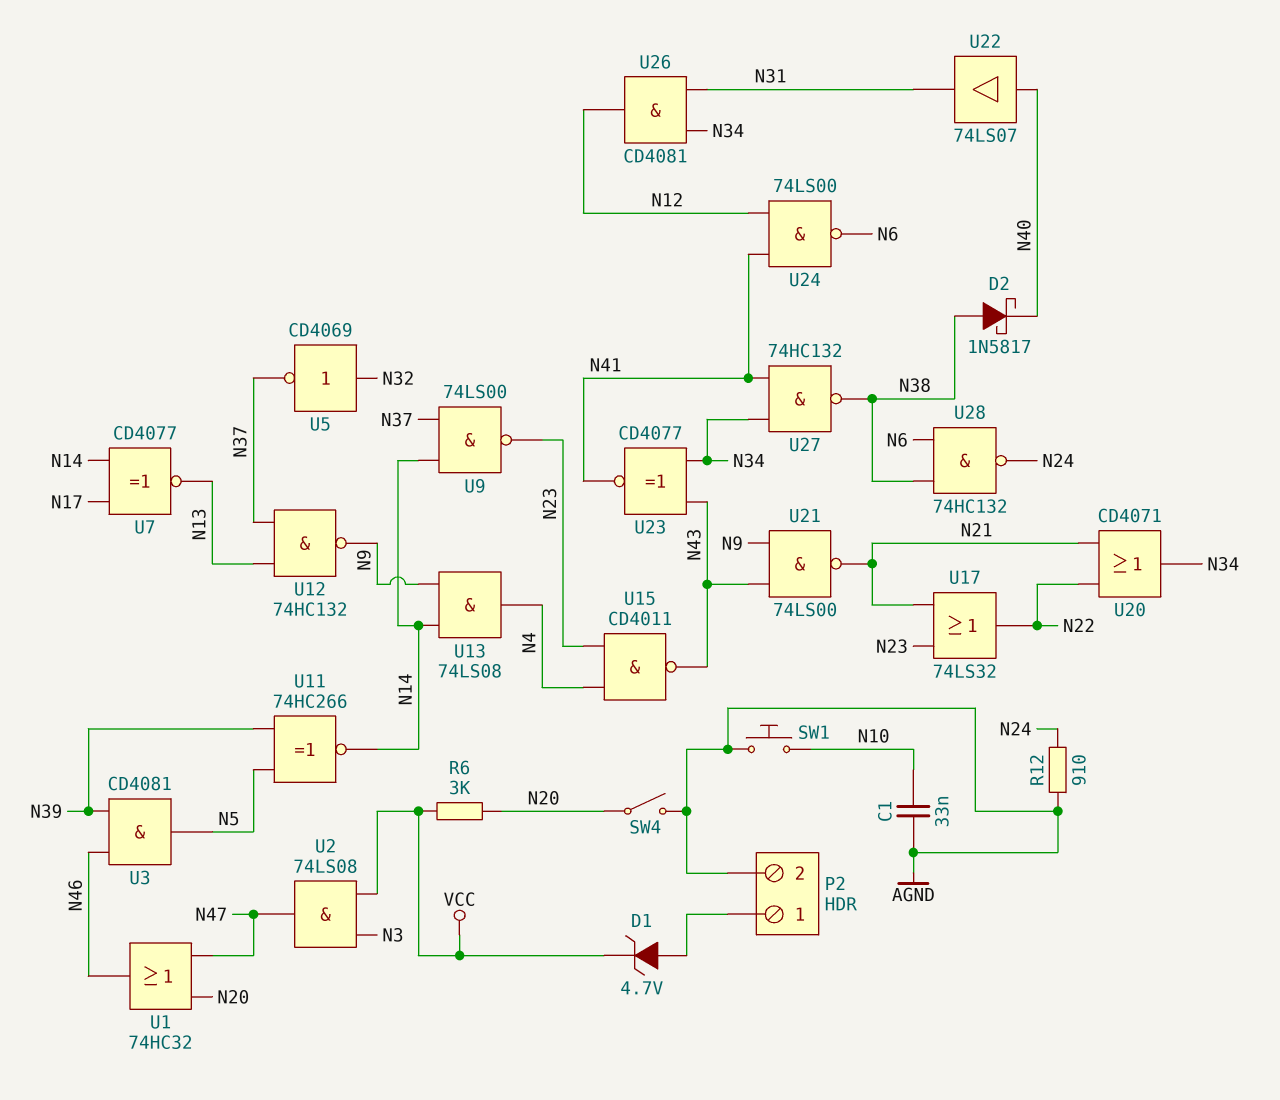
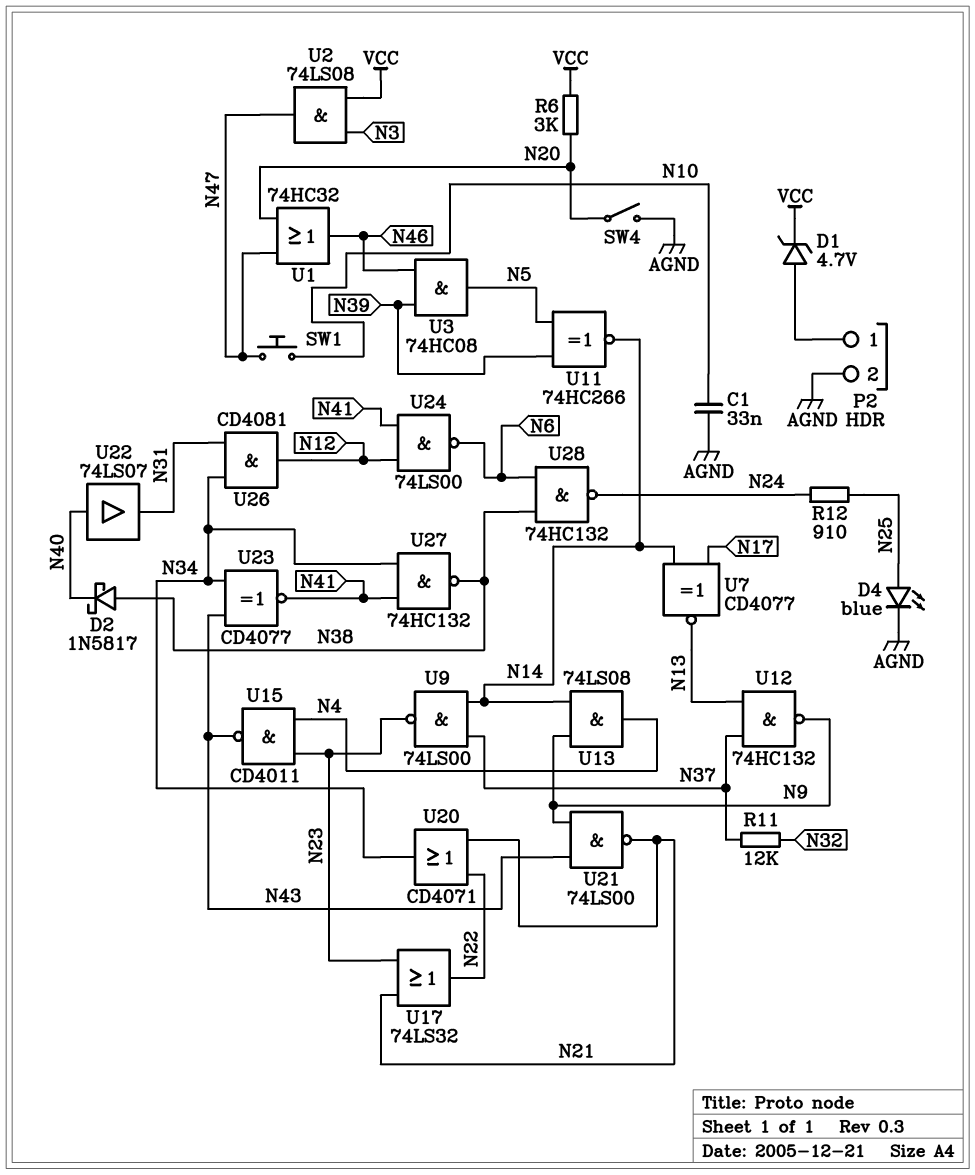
D4: none -> LED blue (A N25, K AGND)
R11: none -> 12k (N32, N37)
R12: 910 (AGND, N24) -> 910 (N24, N25)
SW1: button (AGND, N10) -> button (N10, N47)
U3: AND CD4081 (in N39, in N46, out N5) -> AND 74HC08 (in N39, in N46, out N5)
U5: NOT CD4069 (in N32, out N37) -> none

